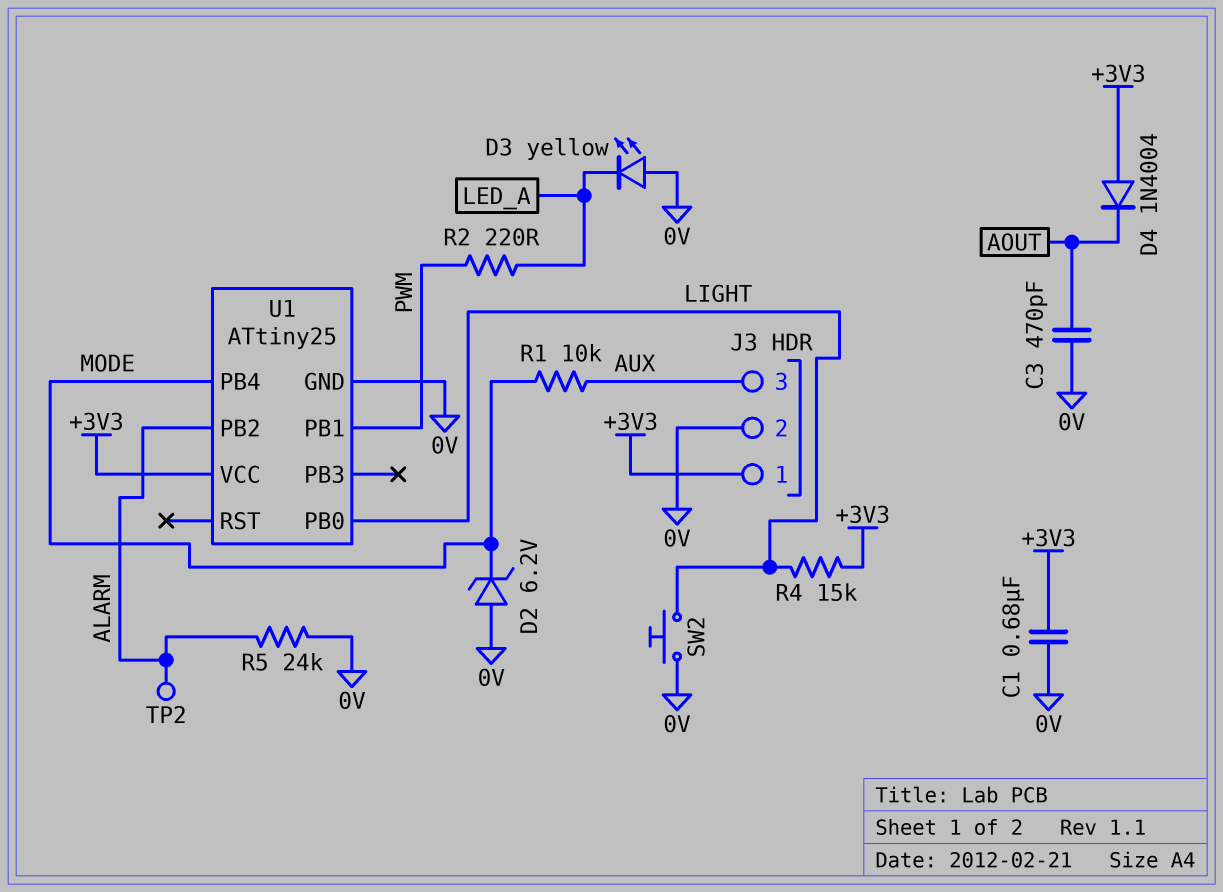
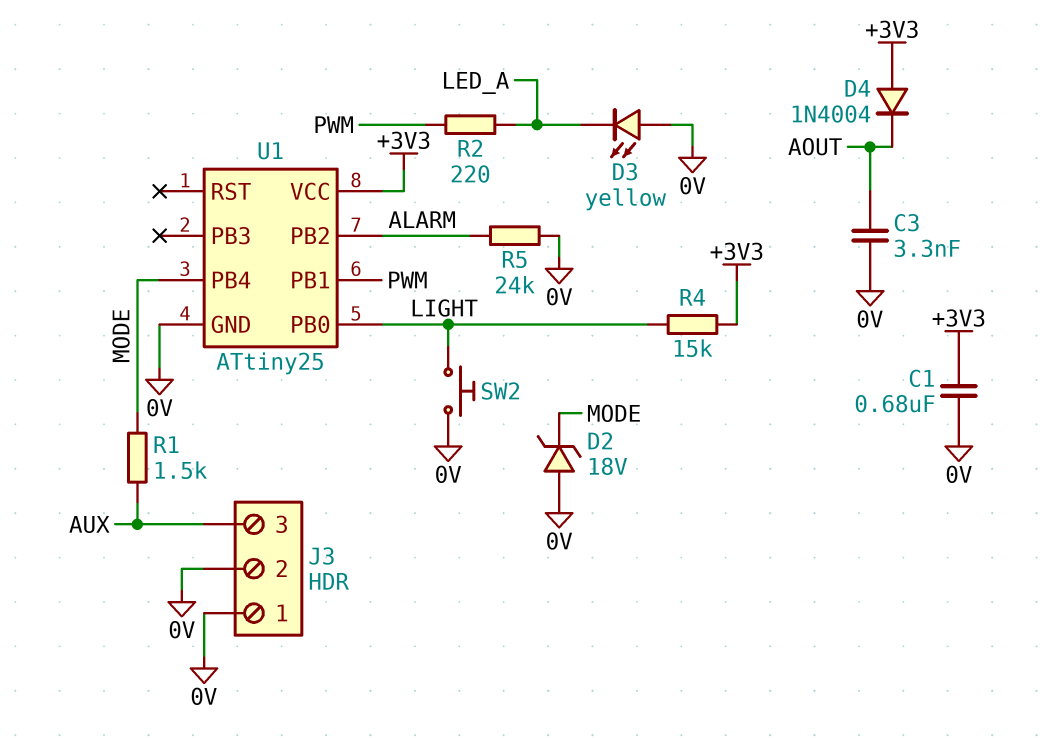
C3: 470pF (0V, AOUT) -> 3.3nF (0V, AOUT)
D2: zener 6.2V (A 0V, K MODE) -> zener 18V (A 0V, K MODE)
J3 pin 1: +3V3 -> 0V
R1: 10k (AUX, MODE) -> 1.5k (AUX, MODE)
TP2: test point (ALARM) -> none

